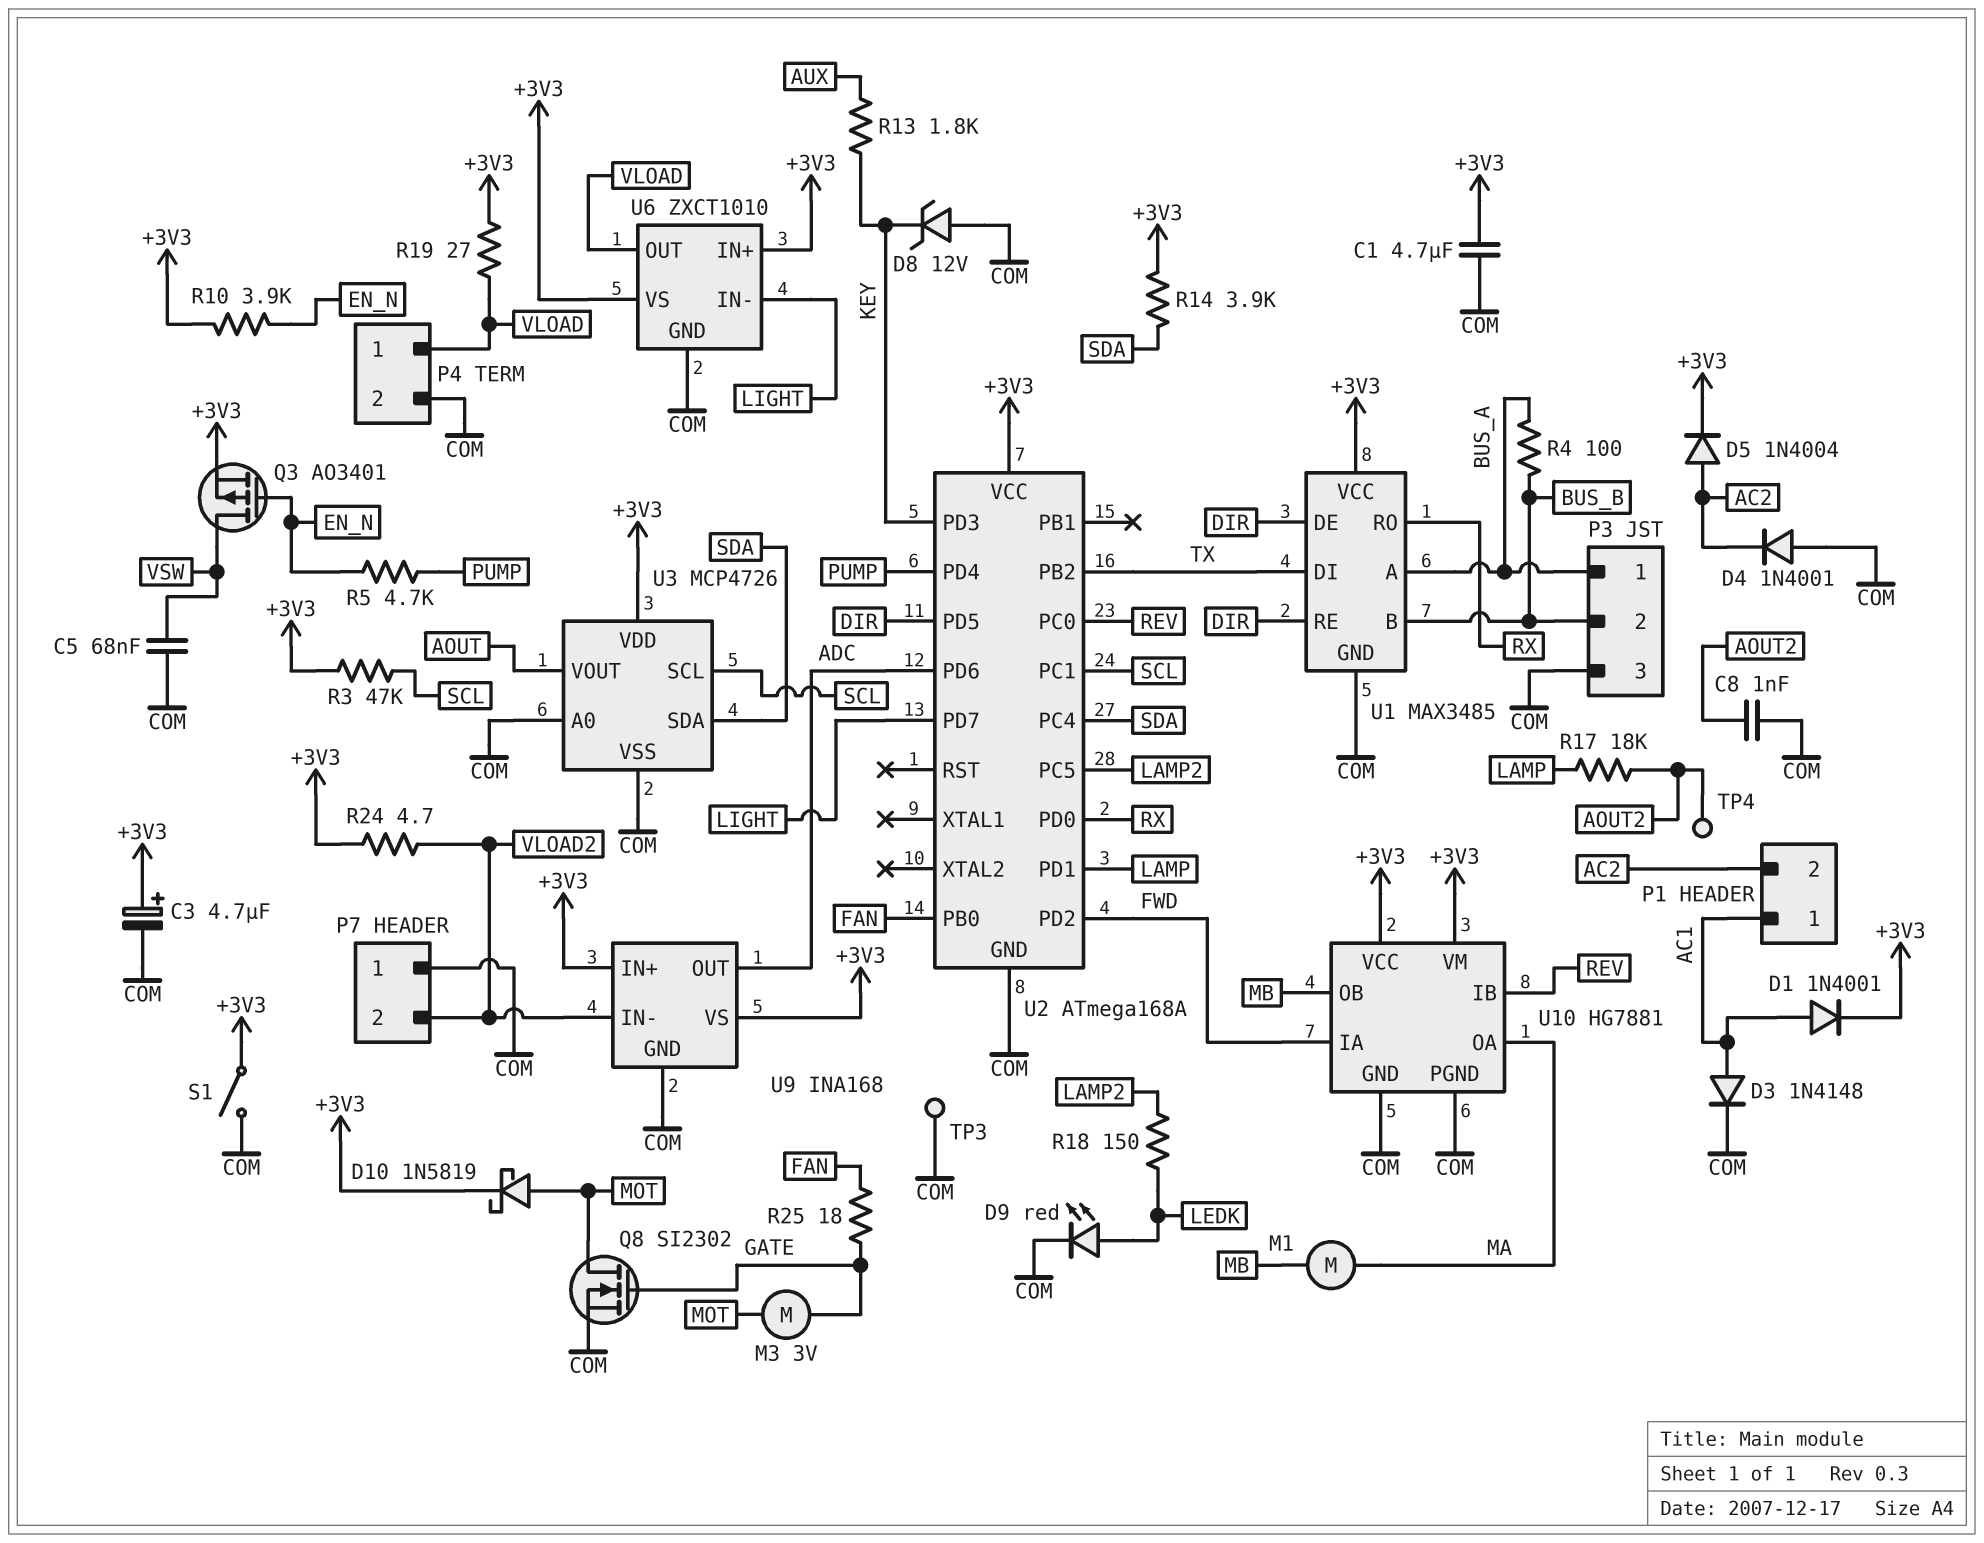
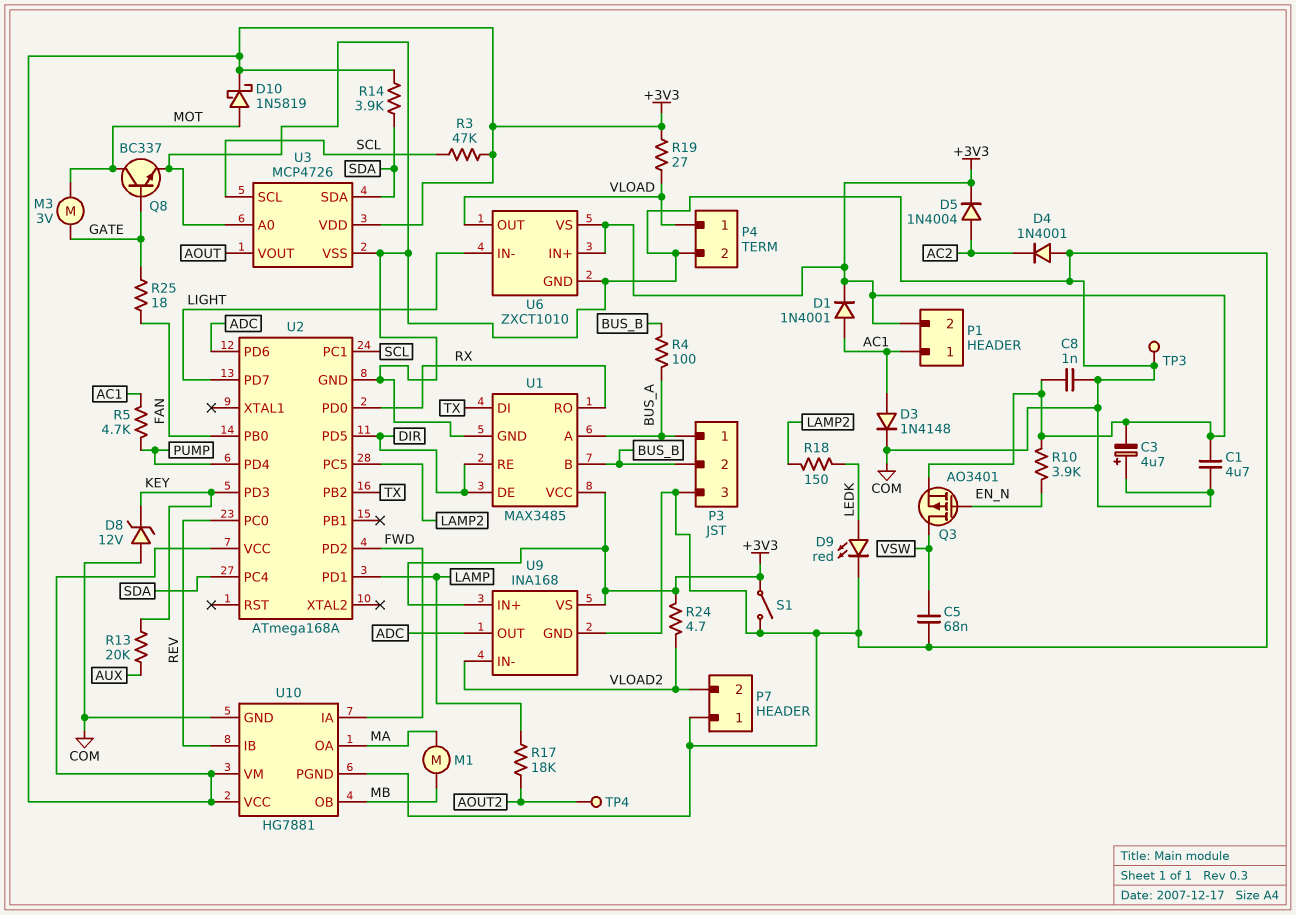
C3: 4.7uF (plus +3V3, minus COM) -> 4.7uF (plus COM, minus +3V3)
C8: 1nF (AOUT2, COM) -> 1nF (+3V3, COM)
P1 pin 2: AC2 -> +3V3
Q8: NMOS SI2302 (G GATE, D MOT, S COM) -> NPN BC337 (B GATE, C MOT, E COM)
R5: 4.7k (EN_N, PUMP) -> 4.7k (AC1, PUMP)
R13: 1.8k (AUX, KEY) -> 20k (AUX, KEY)

